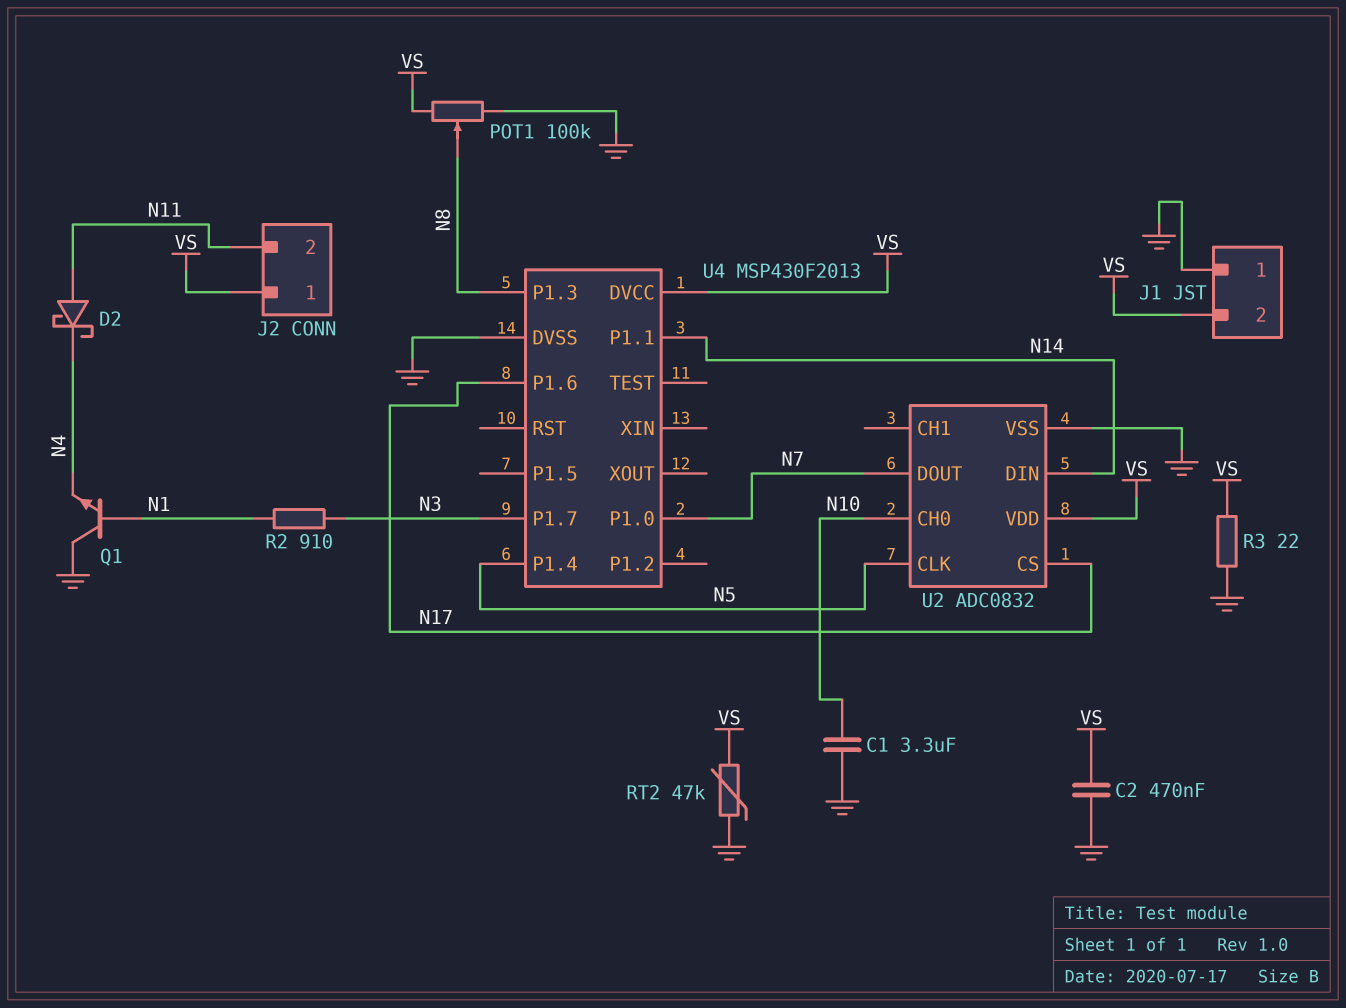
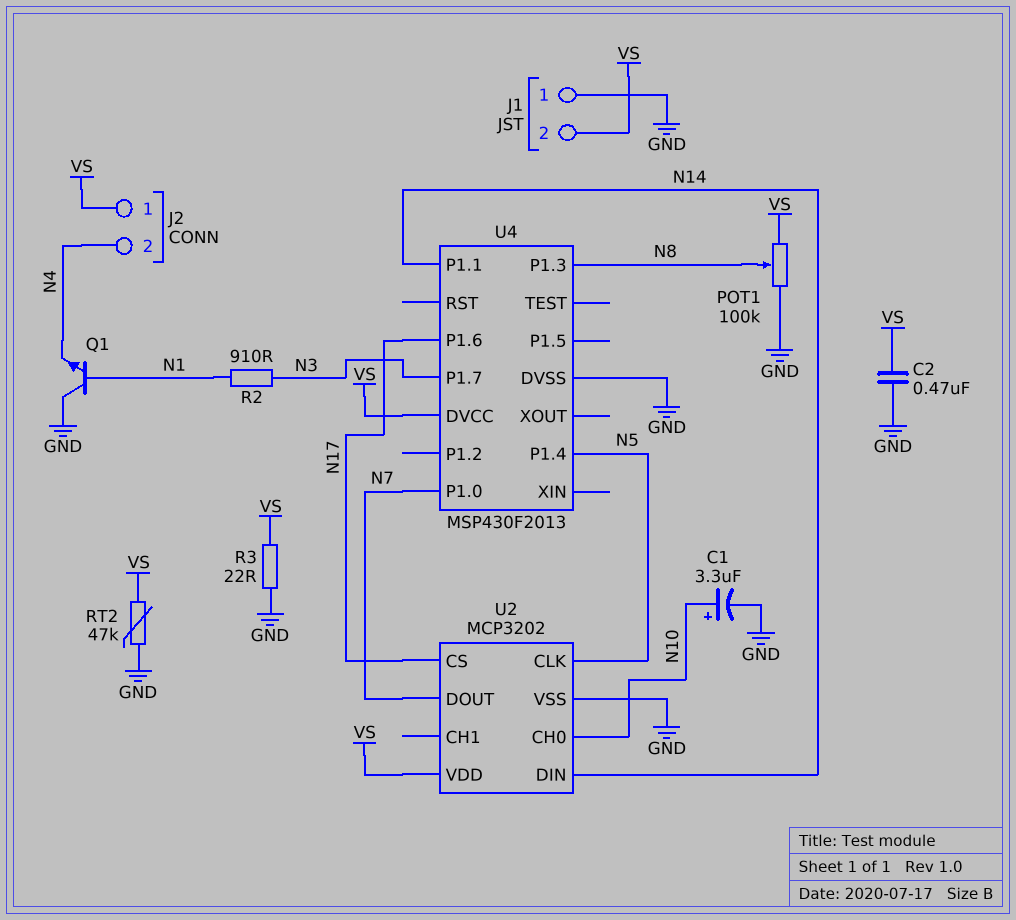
C1: 3.3uF (GND, N10) -> 3.3uF (plus N10, minus GND)
D2: schottky (A N11, K N4) -> none
J2 pin 2: N11 -> N4
U2: ADC0832 -> MCP3202

